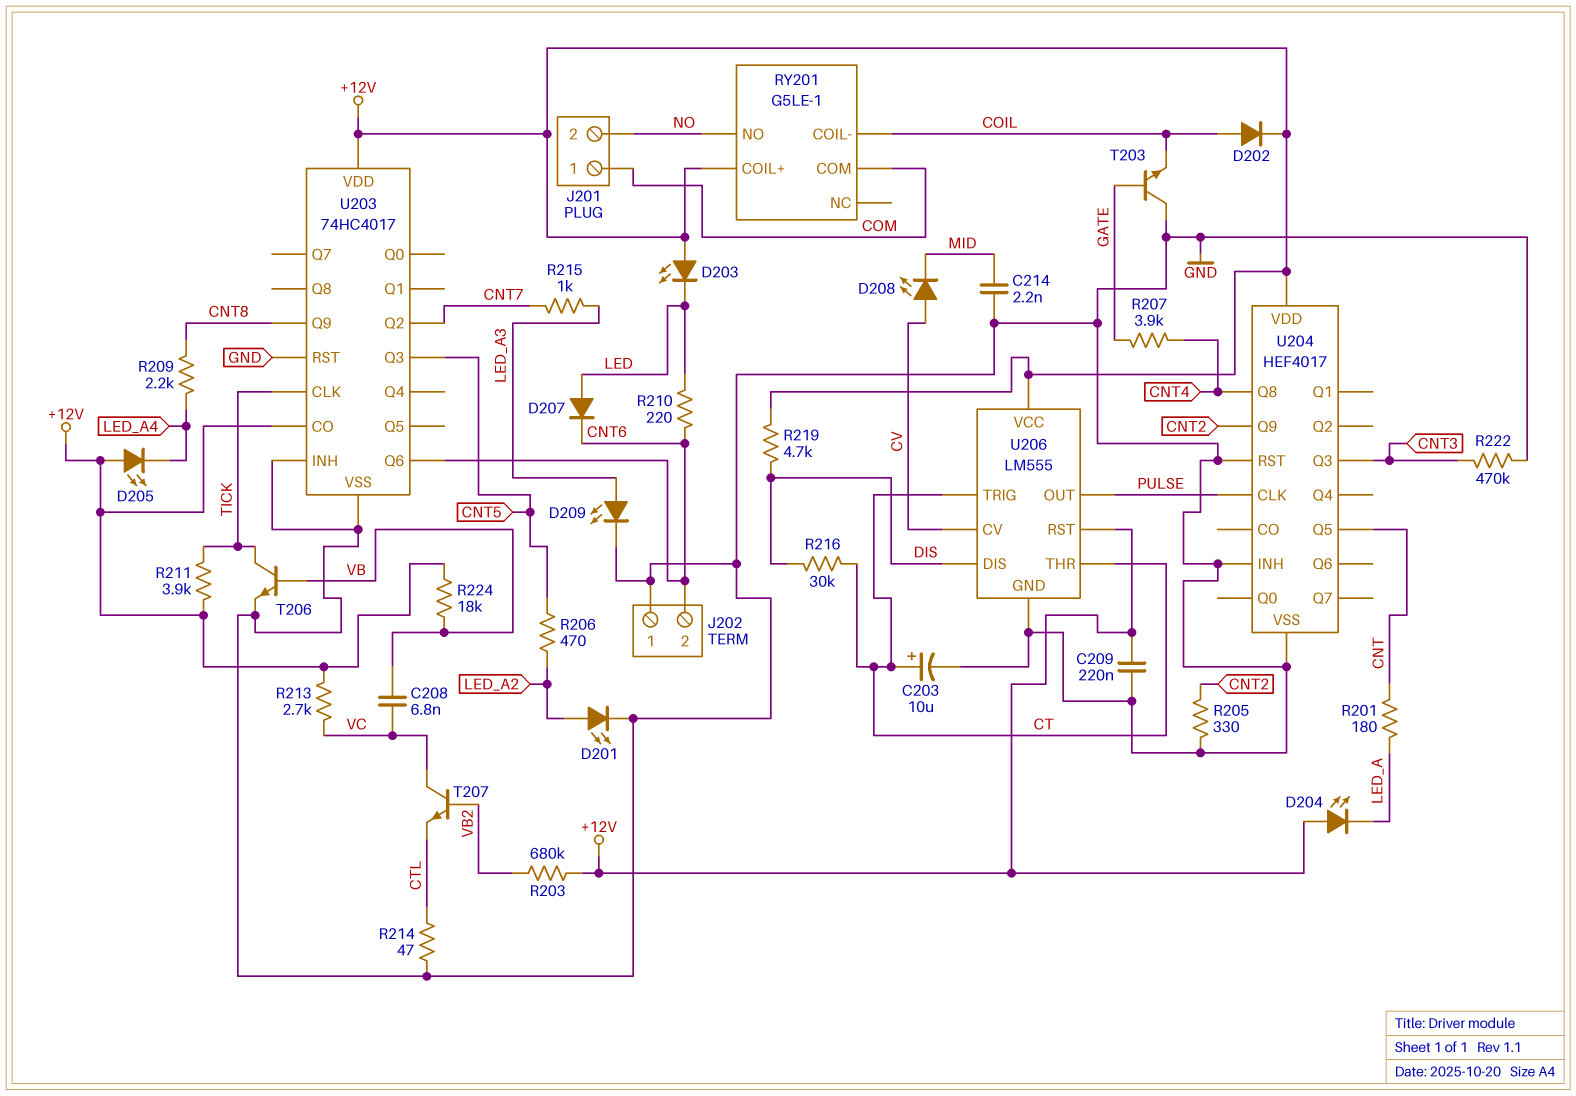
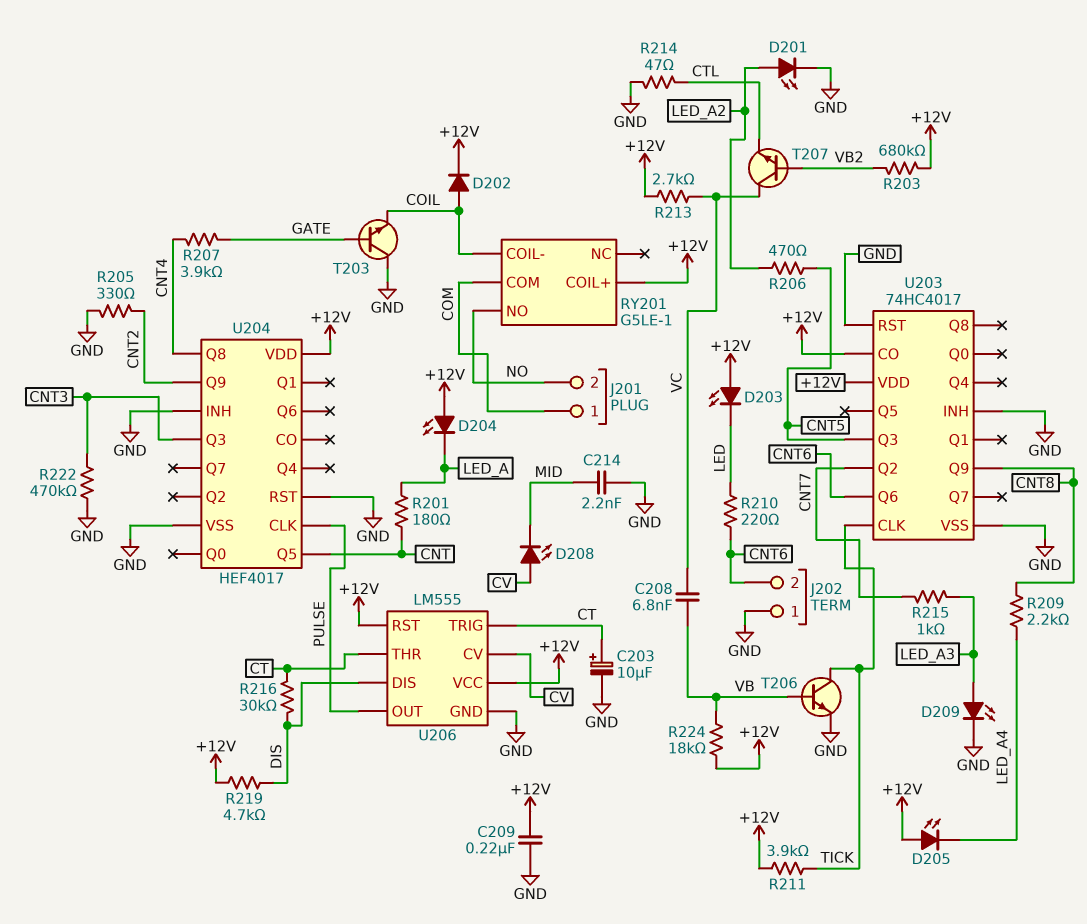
D207: diode (A LED, K CNT6) -> none

